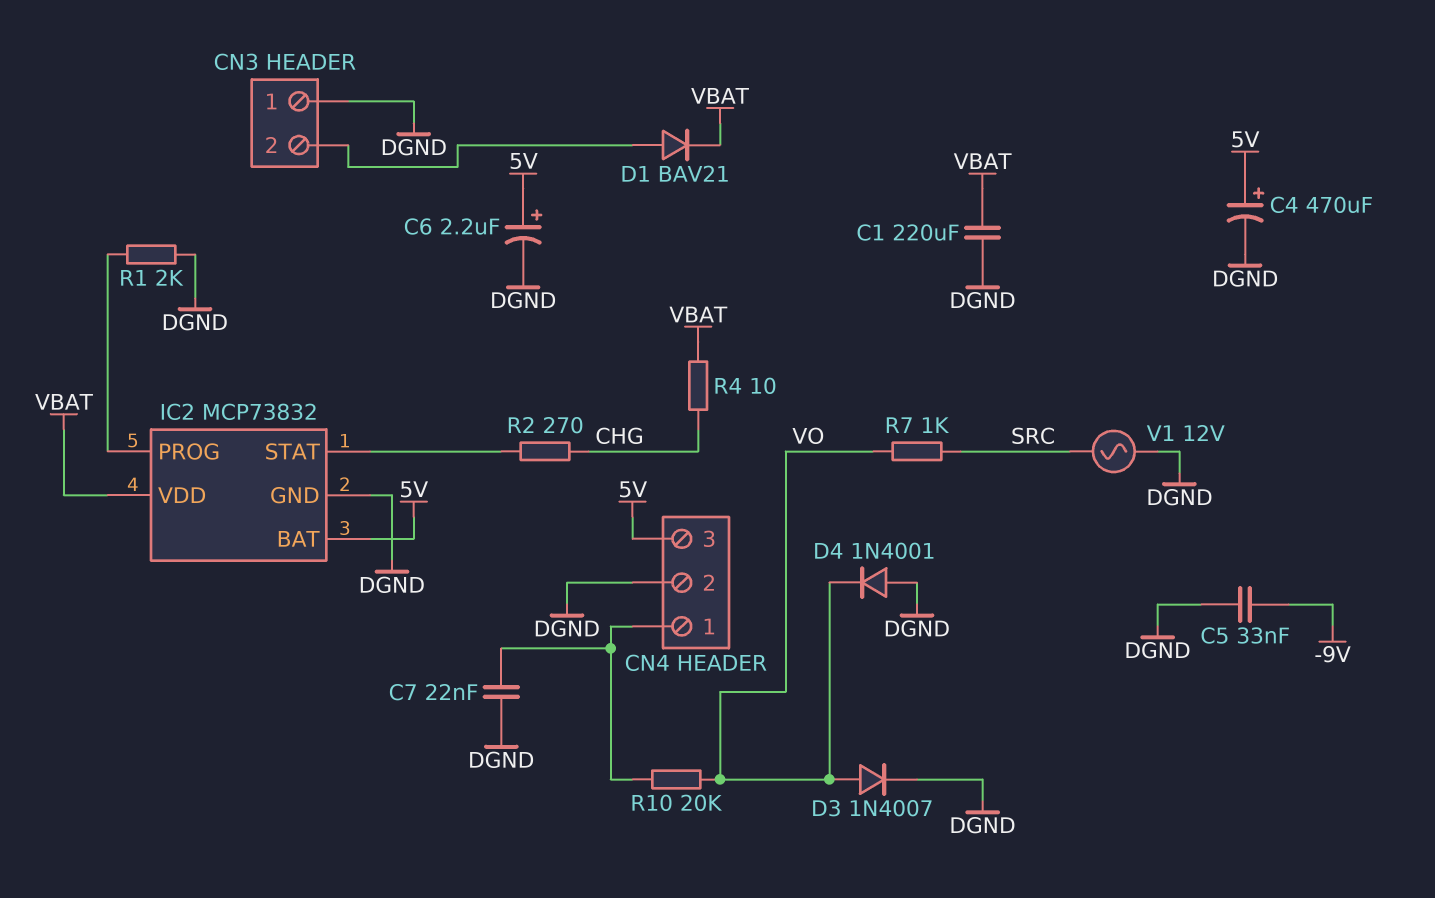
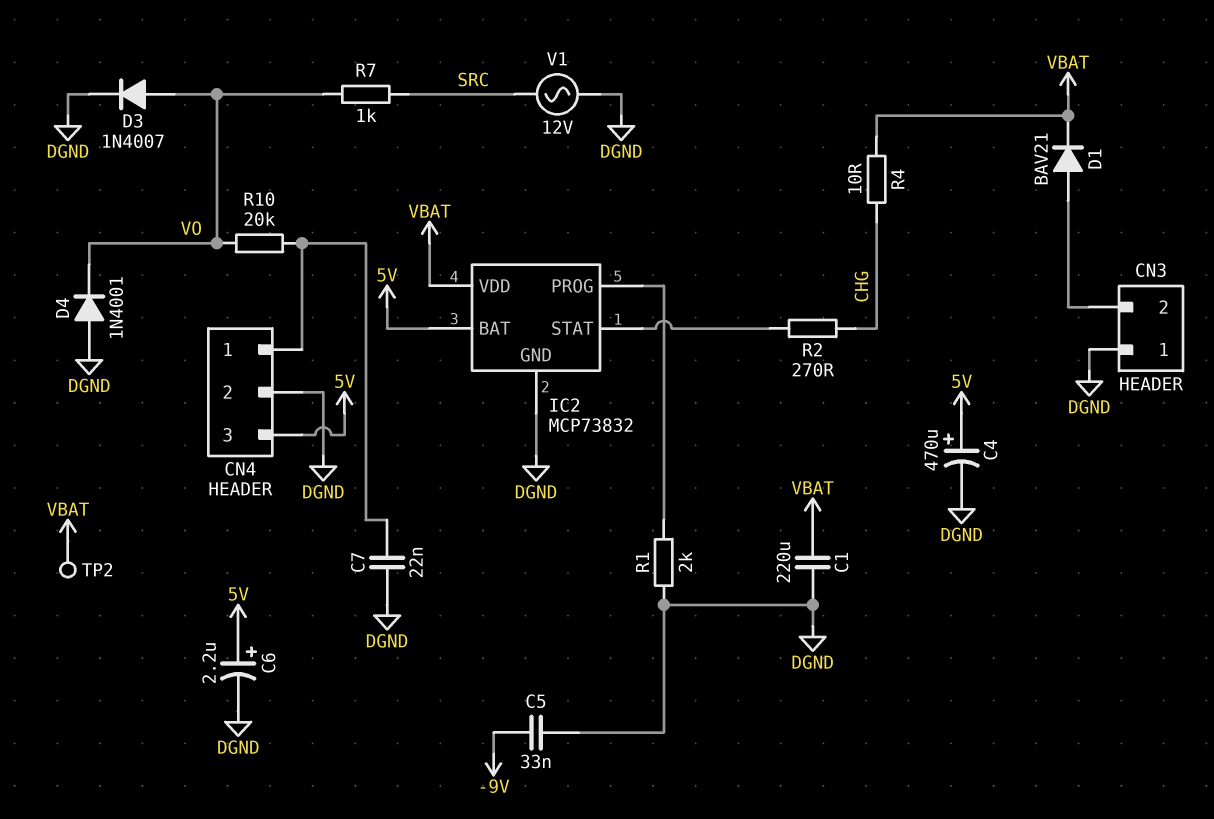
TP2: none -> test point (VBAT)

